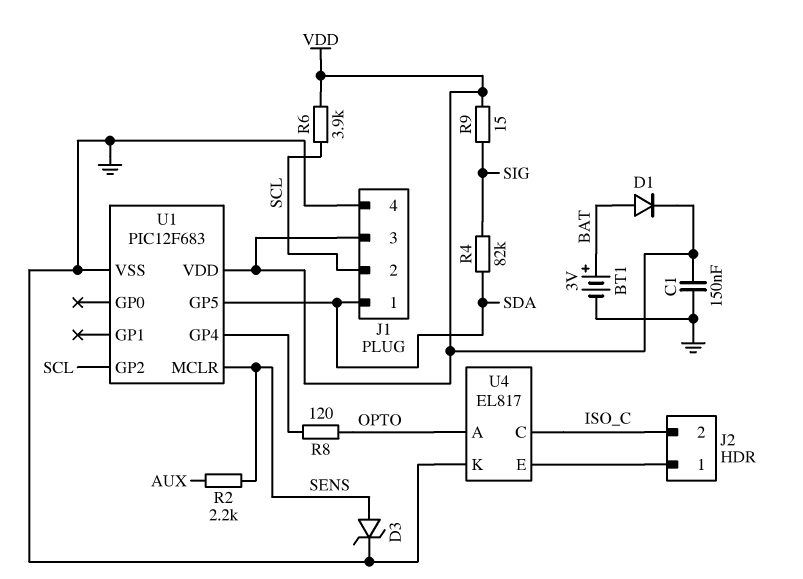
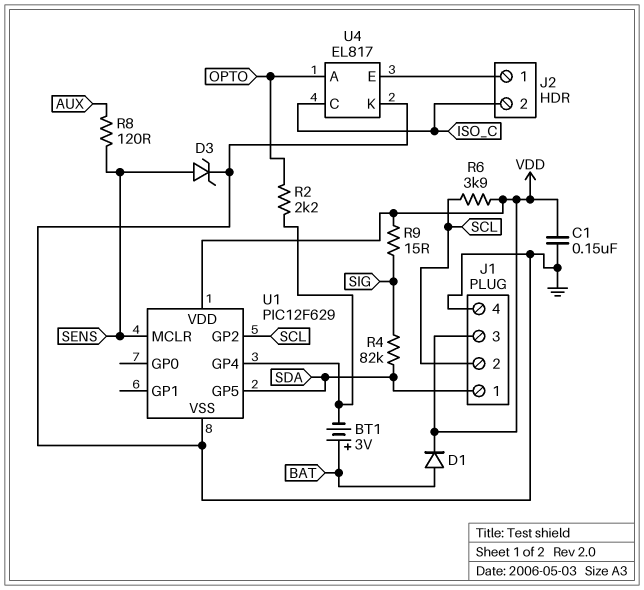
BT1: 3V (plus BAT, minus GND) -> 3V (plus BAT, minus U1/GP4)
R2: 2.2k (AUX, SENS) -> 2.2k (OPTO, U1/GP4)
R8: 120 (OPTO, U1/GP4) -> 120 (AUX, SENS)
U1: PIC12F683 -> PIC12F629

